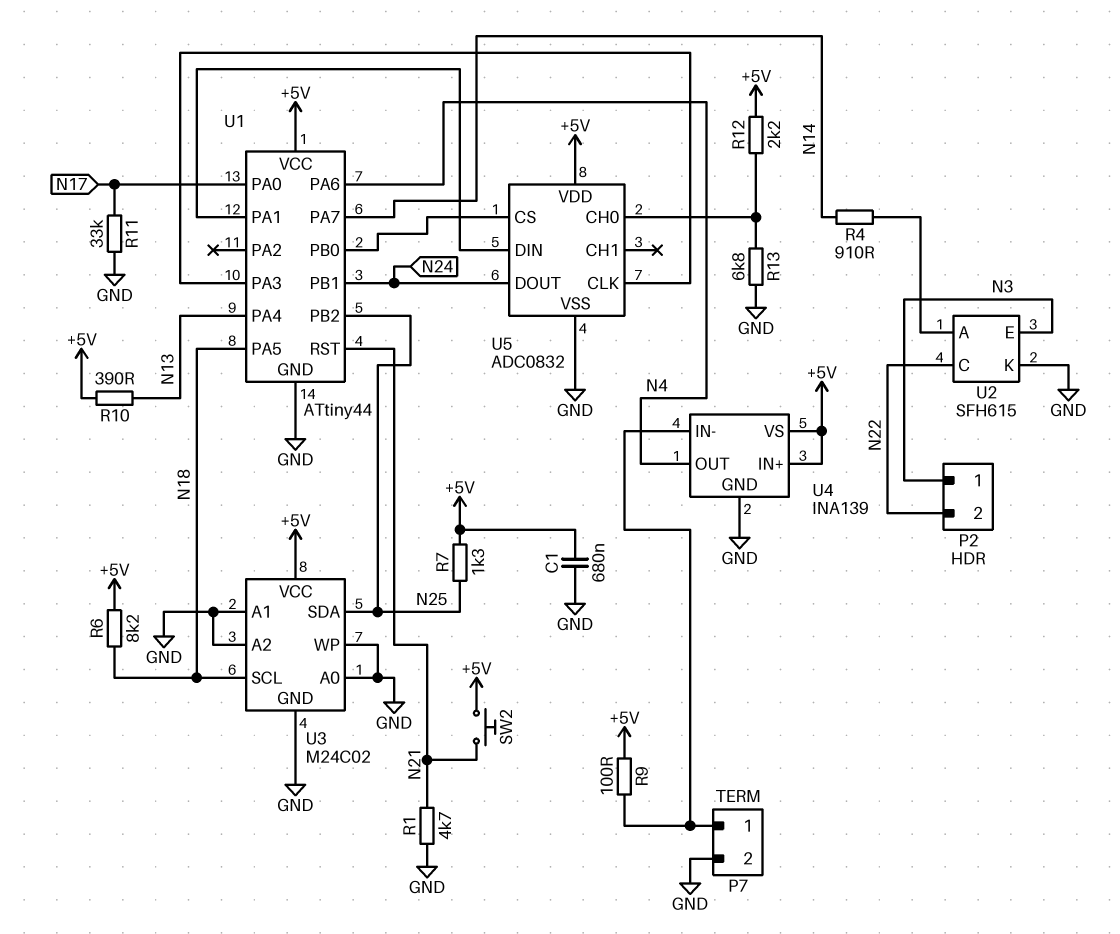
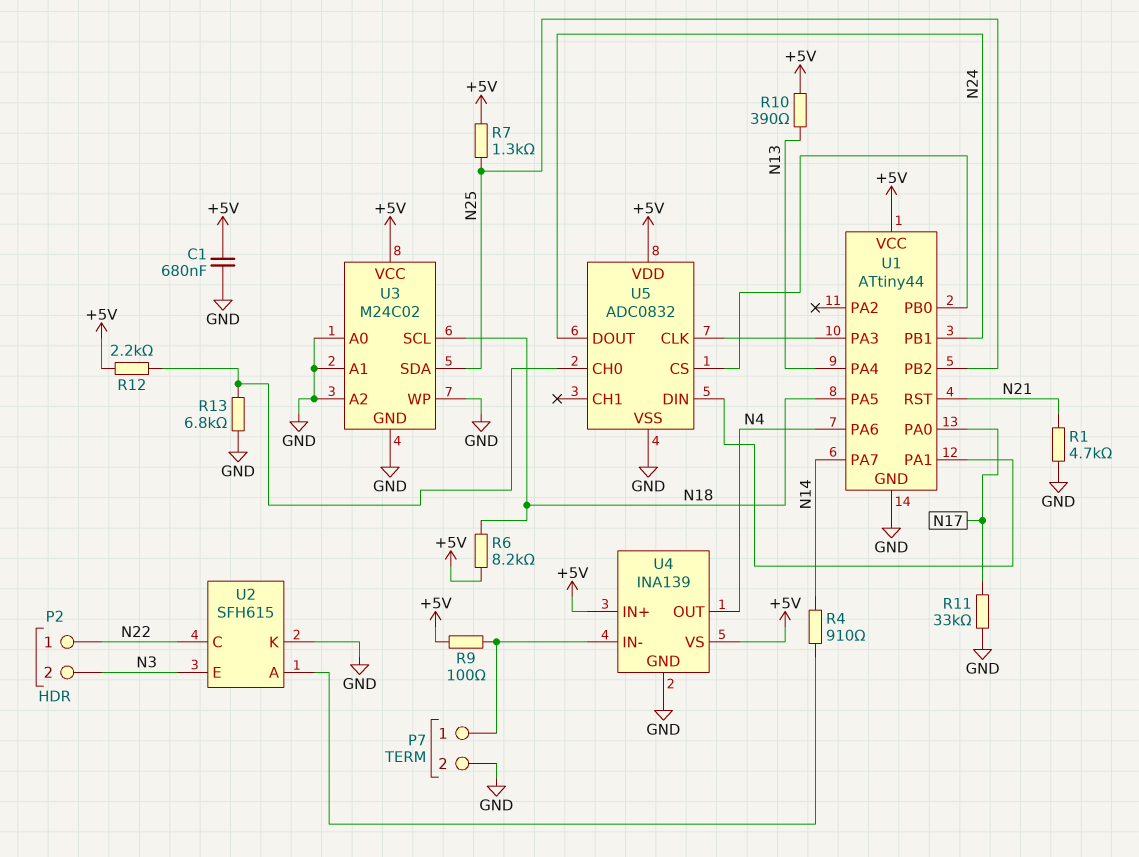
P2 pin 1: N3 -> N22
P2 pin 2: N22 -> N3
SW2: button (+5V, N21) -> none

